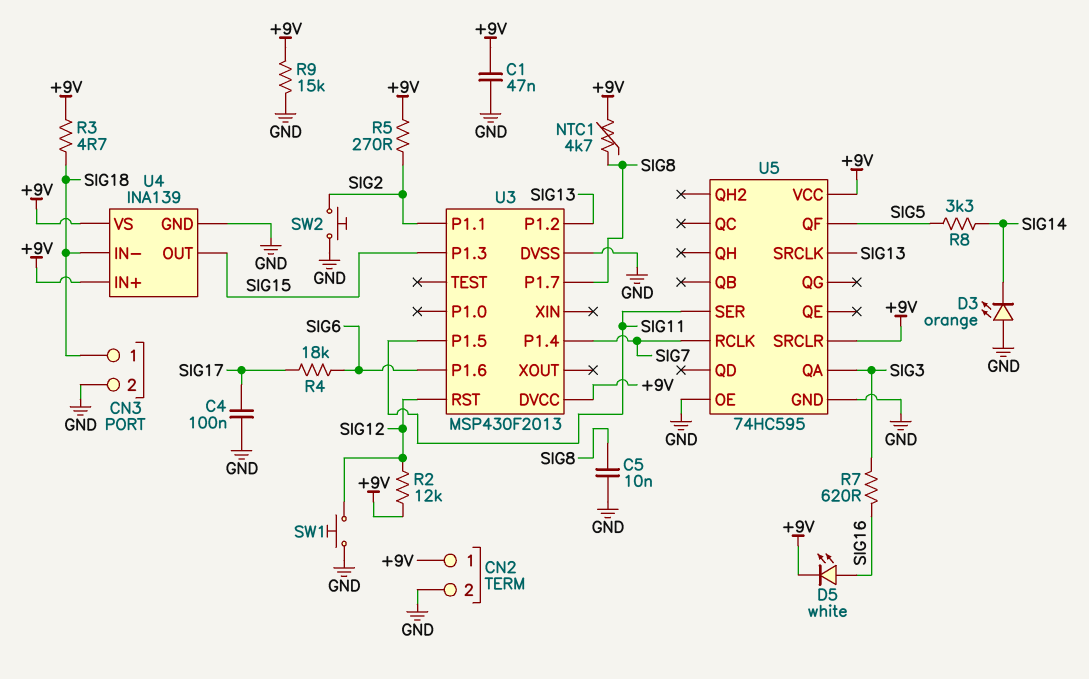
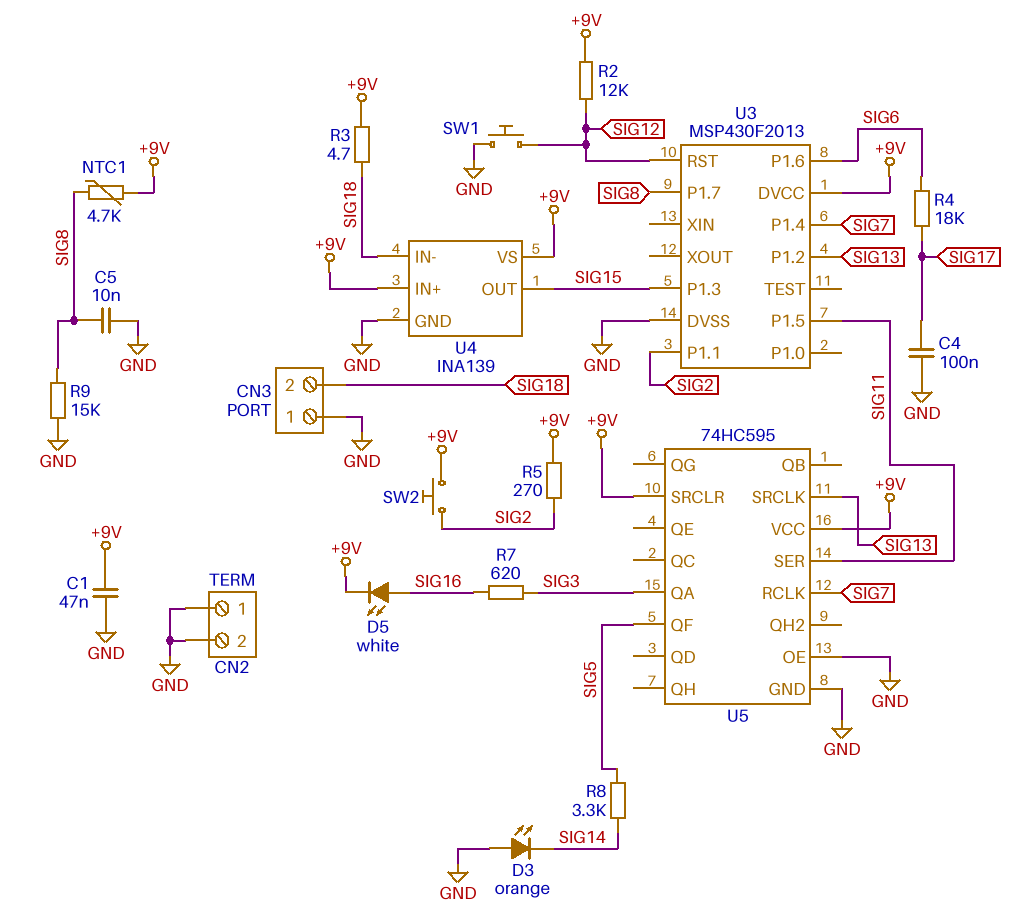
CN2 pin 1: +9V -> GND
CN3 pin 1: SIG18 -> GND
CN3 pin 2: GND -> SIG18
R9: 15k (+9V, GND) -> 15k (GND, SIG8)
SW2: button (GND, SIG2) -> button (+9V, SIG2)

